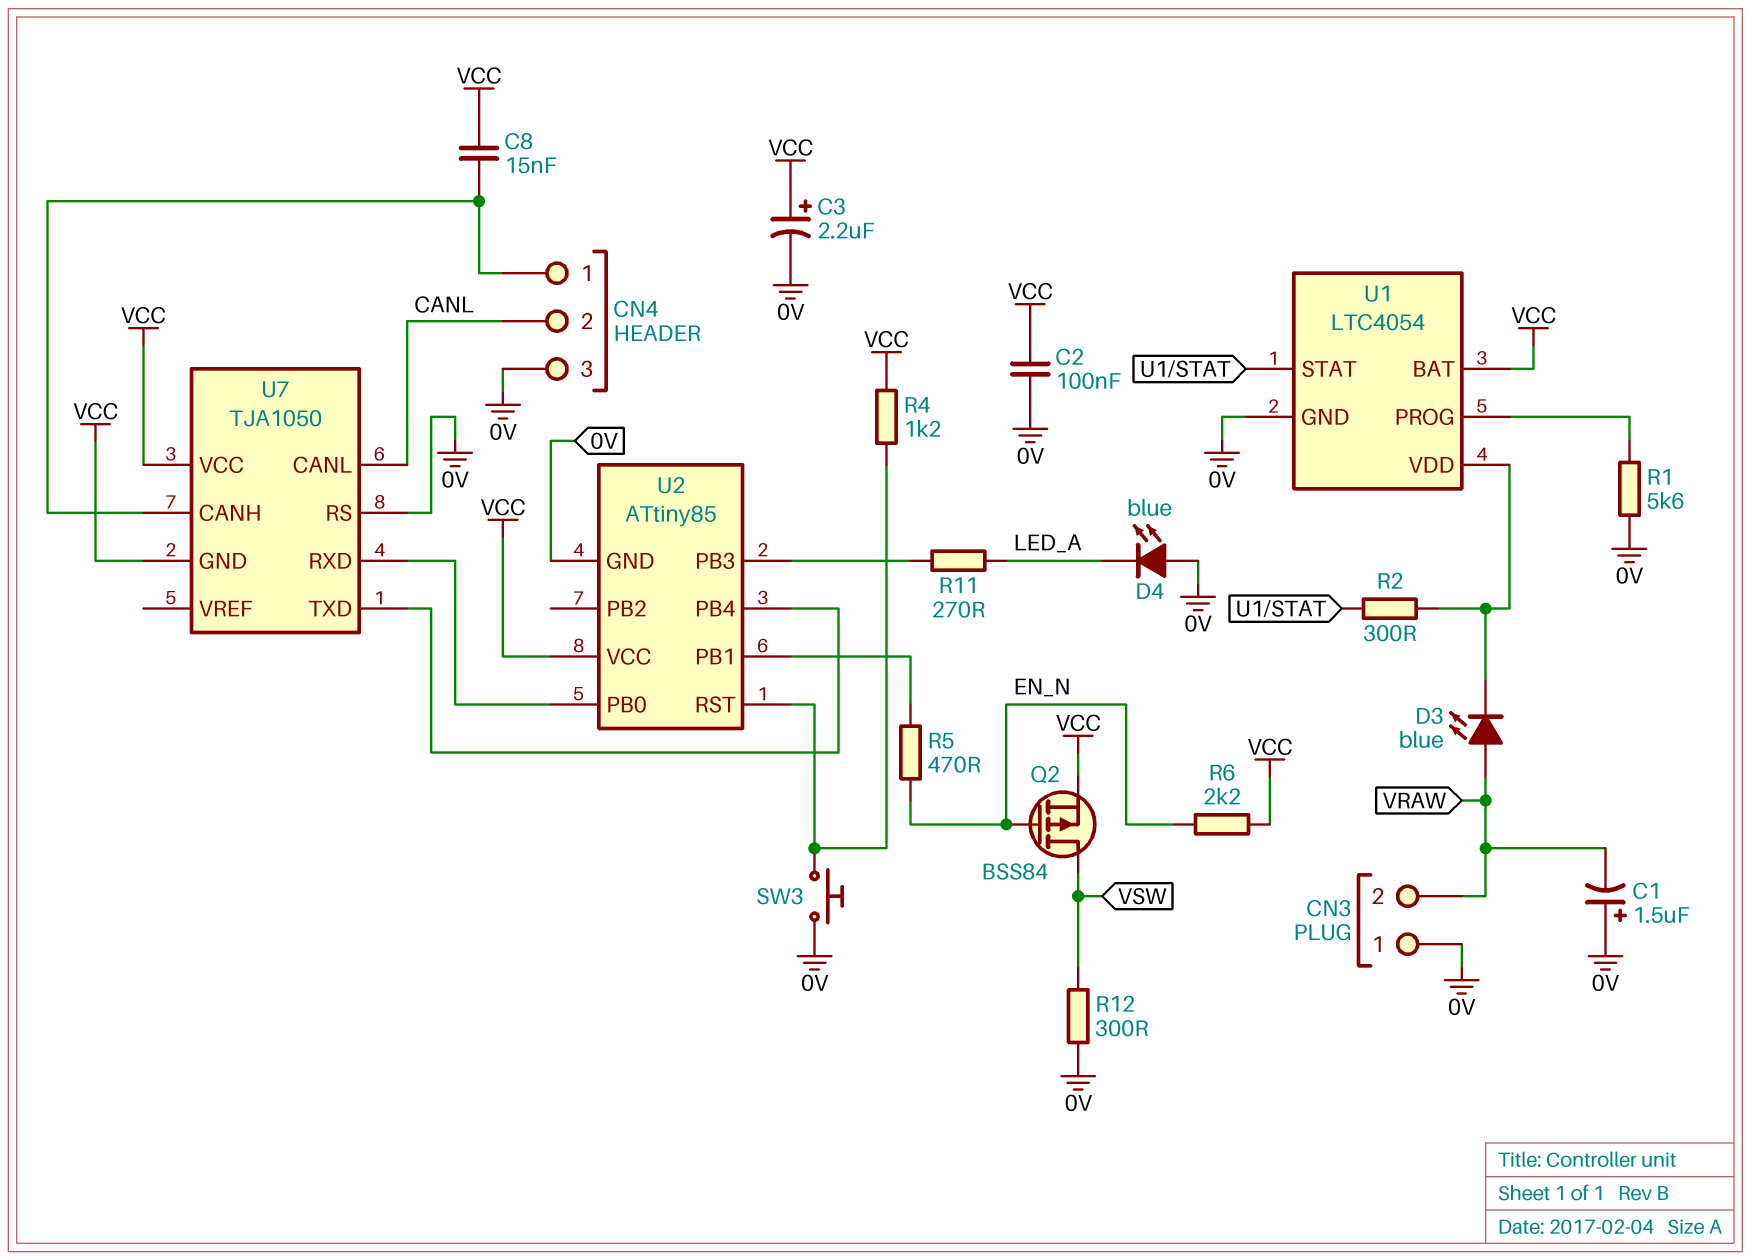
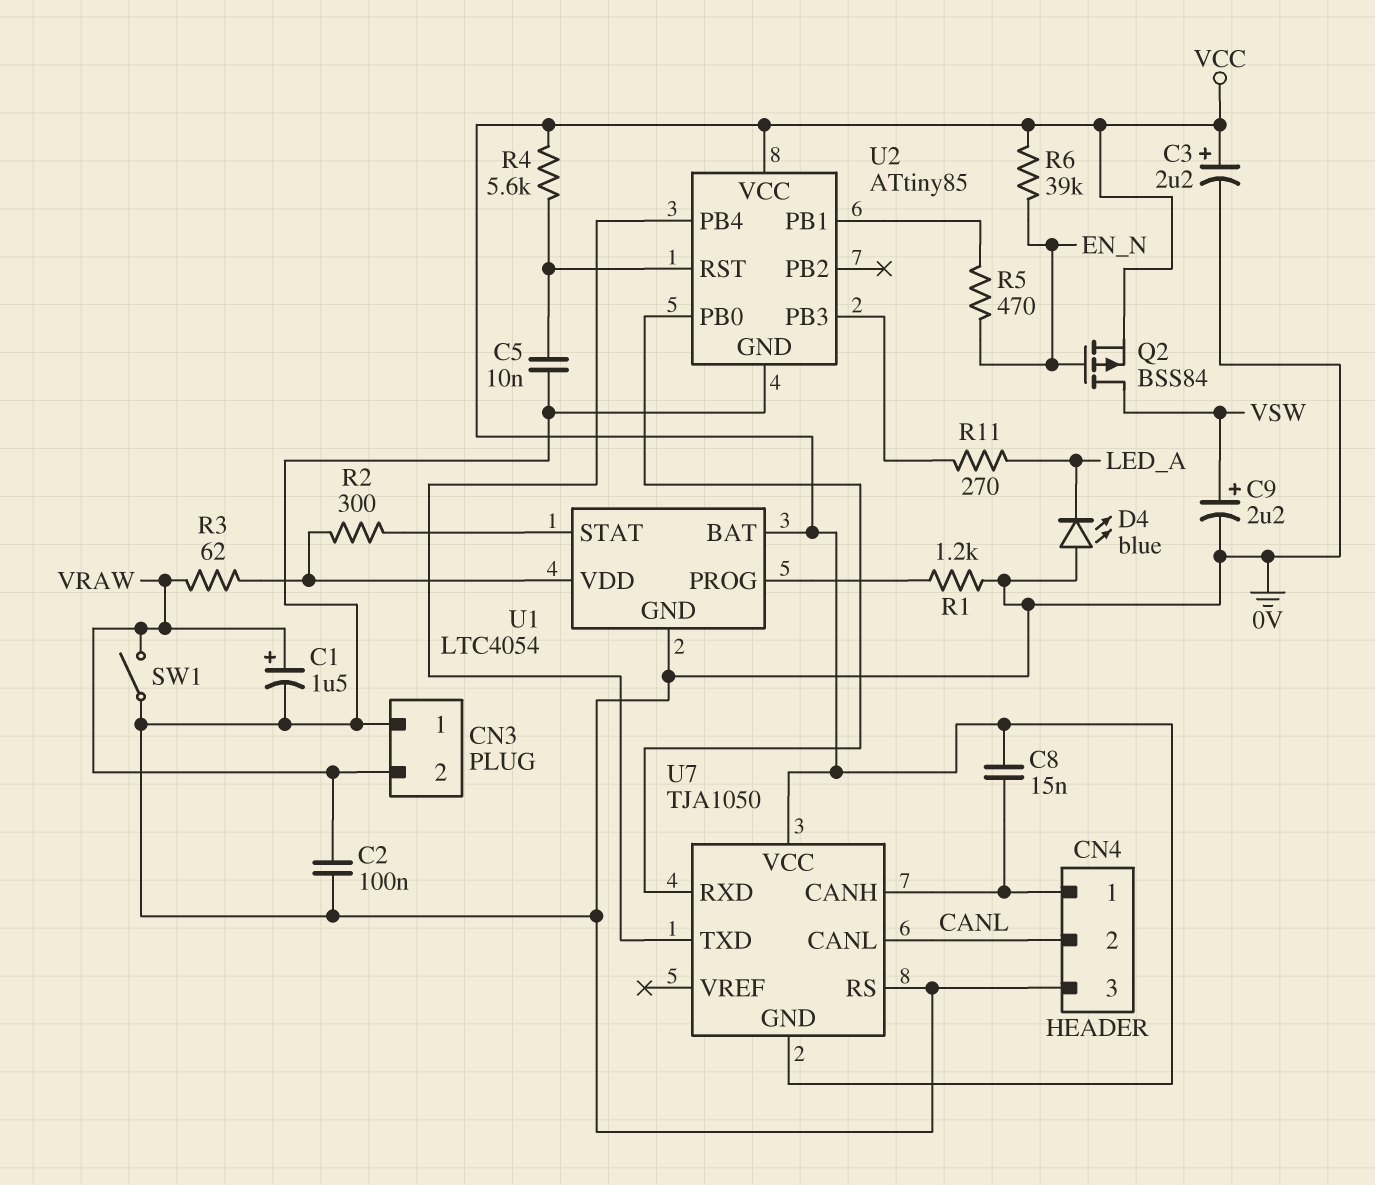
C1: 1.5uF (plus 0V, minus VRAW) -> 1.5uF (plus VRAW, minus 0V)
C2: 100nF (0V, VCC) -> 100nF (0V, VRAW)
C5: none -> 10nF (0V, U2/RST)
C9: none -> 2.2uF (plus VSW, minus 0V)
D3: LED blue (A VRAW, K U1/VDD) -> none
R1: 5.6k (0V, U1/PROG) -> 1.2k (0V, U1/PROG)
R3: none -> 62 (U1/VDD, VRAW)
R4: 1.2k (U2/RST, VCC) -> 5.6k (U2/RST, VCC)
R6: 2.2k (EN_N, VCC) -> 39k (EN_N, VCC)
R12: 300 (0V, VSW) -> none
SW1: none -> switch (0V, VRAW)
SW3: button (0V, U2/RST) -> none

